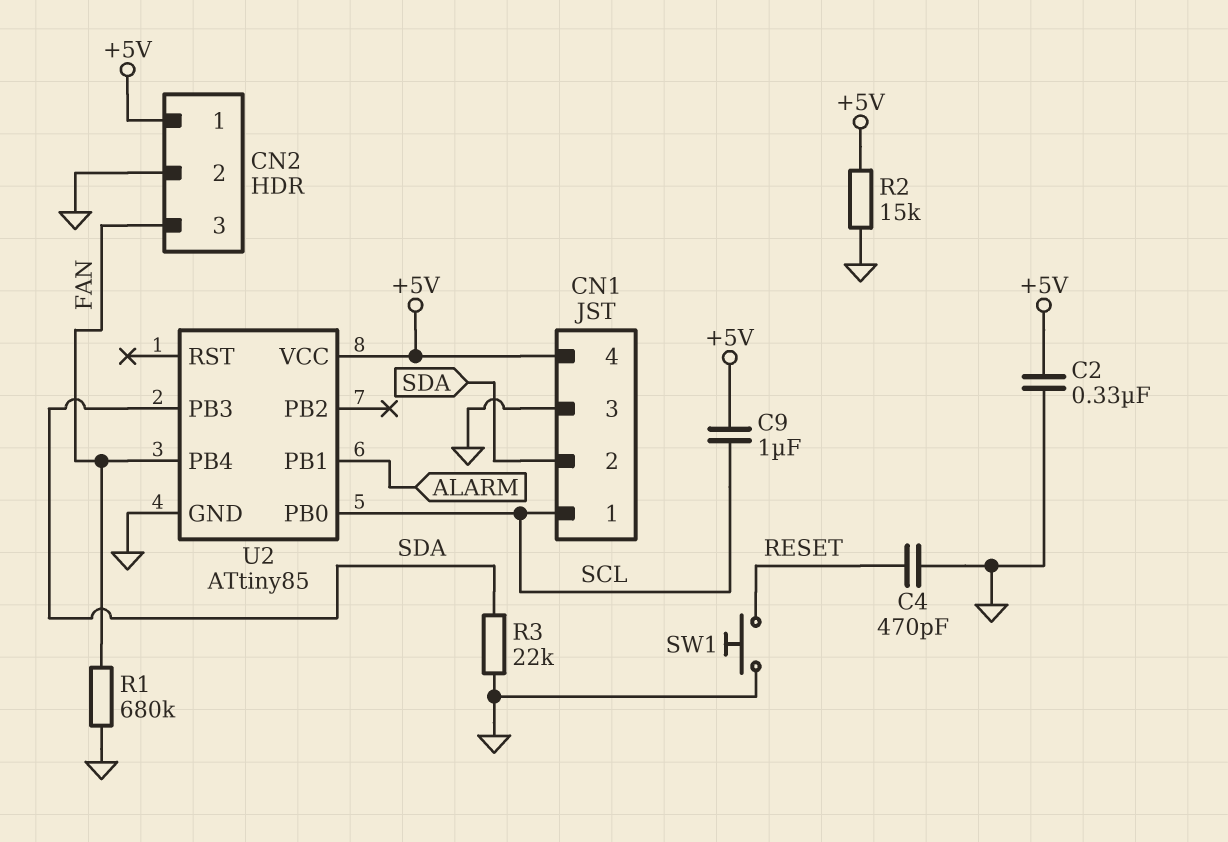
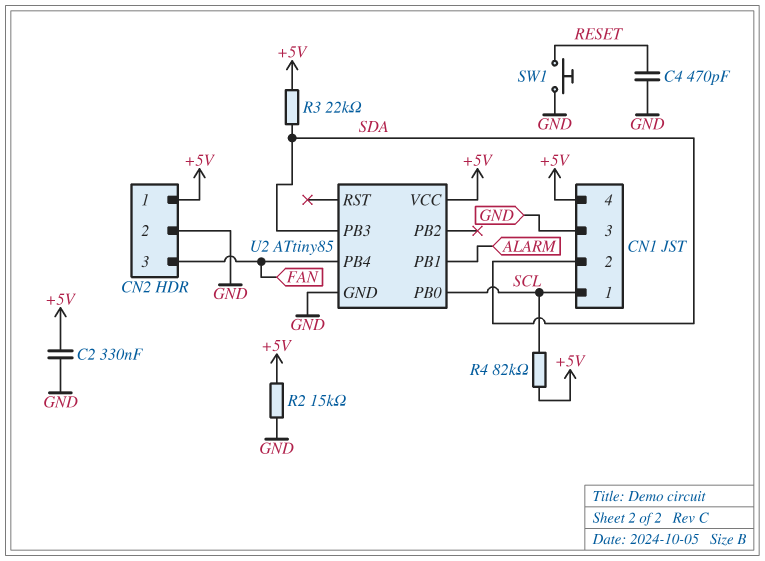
C9: 1uF (+5V, SCL) -> none
R1: 680k (FAN, GND) -> none
R3: 22k (GND, SDA) -> 22k (+5V, SDA)
R4: none -> 82k (+5V, SCL)

